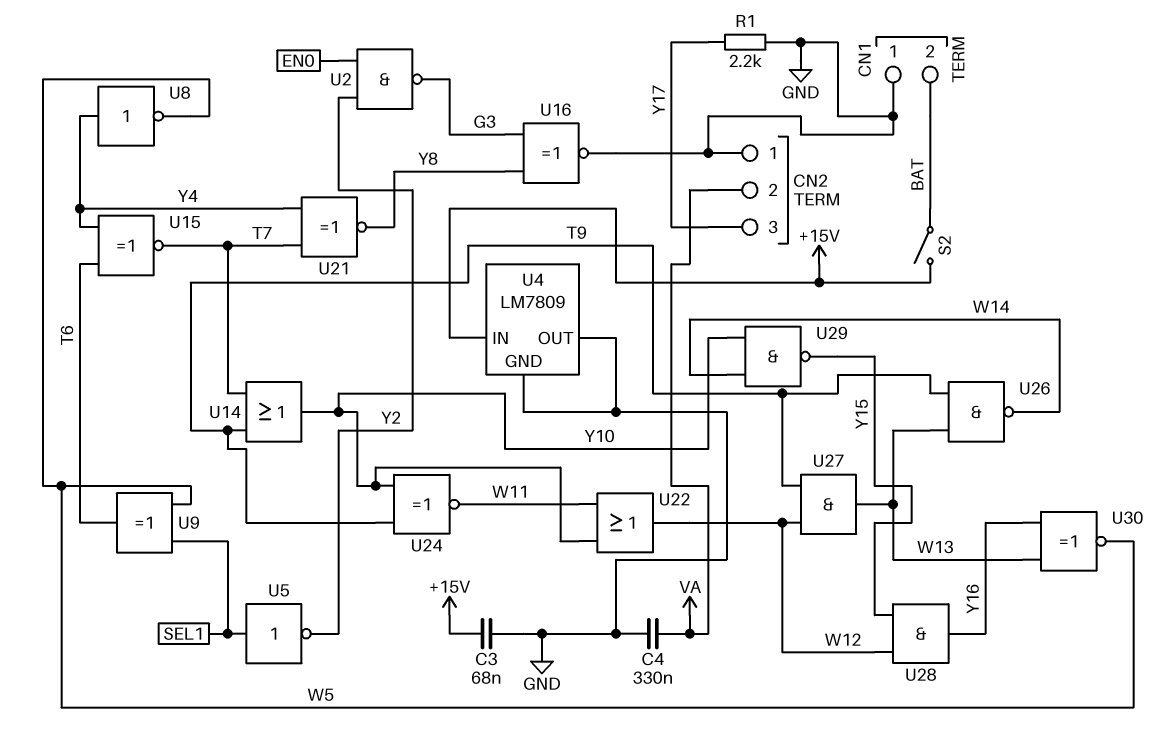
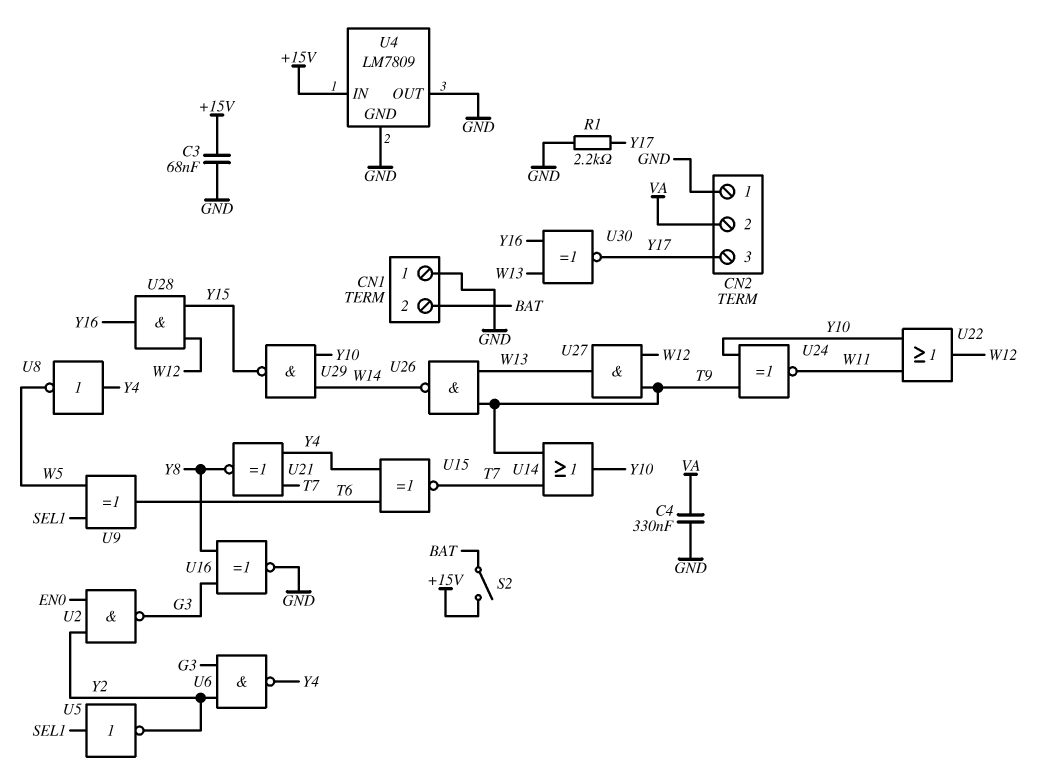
U6: none -> NAND (in G3, in Y2, out Y4)
U30: XNOR (in W13, in Y16, out W5) -> XNOR (in W13, in Y16, out Y17)

